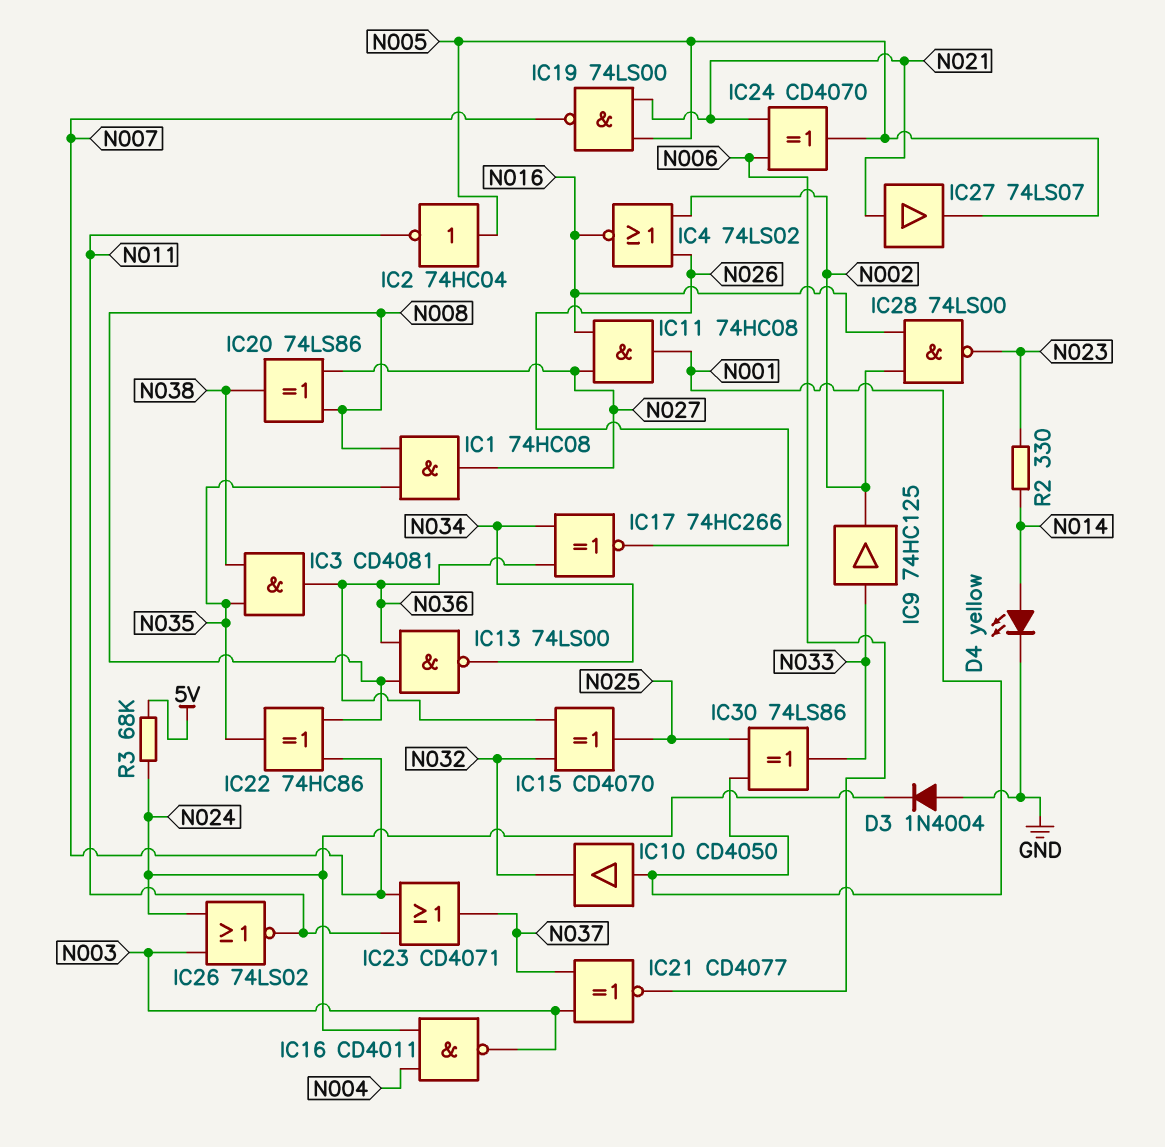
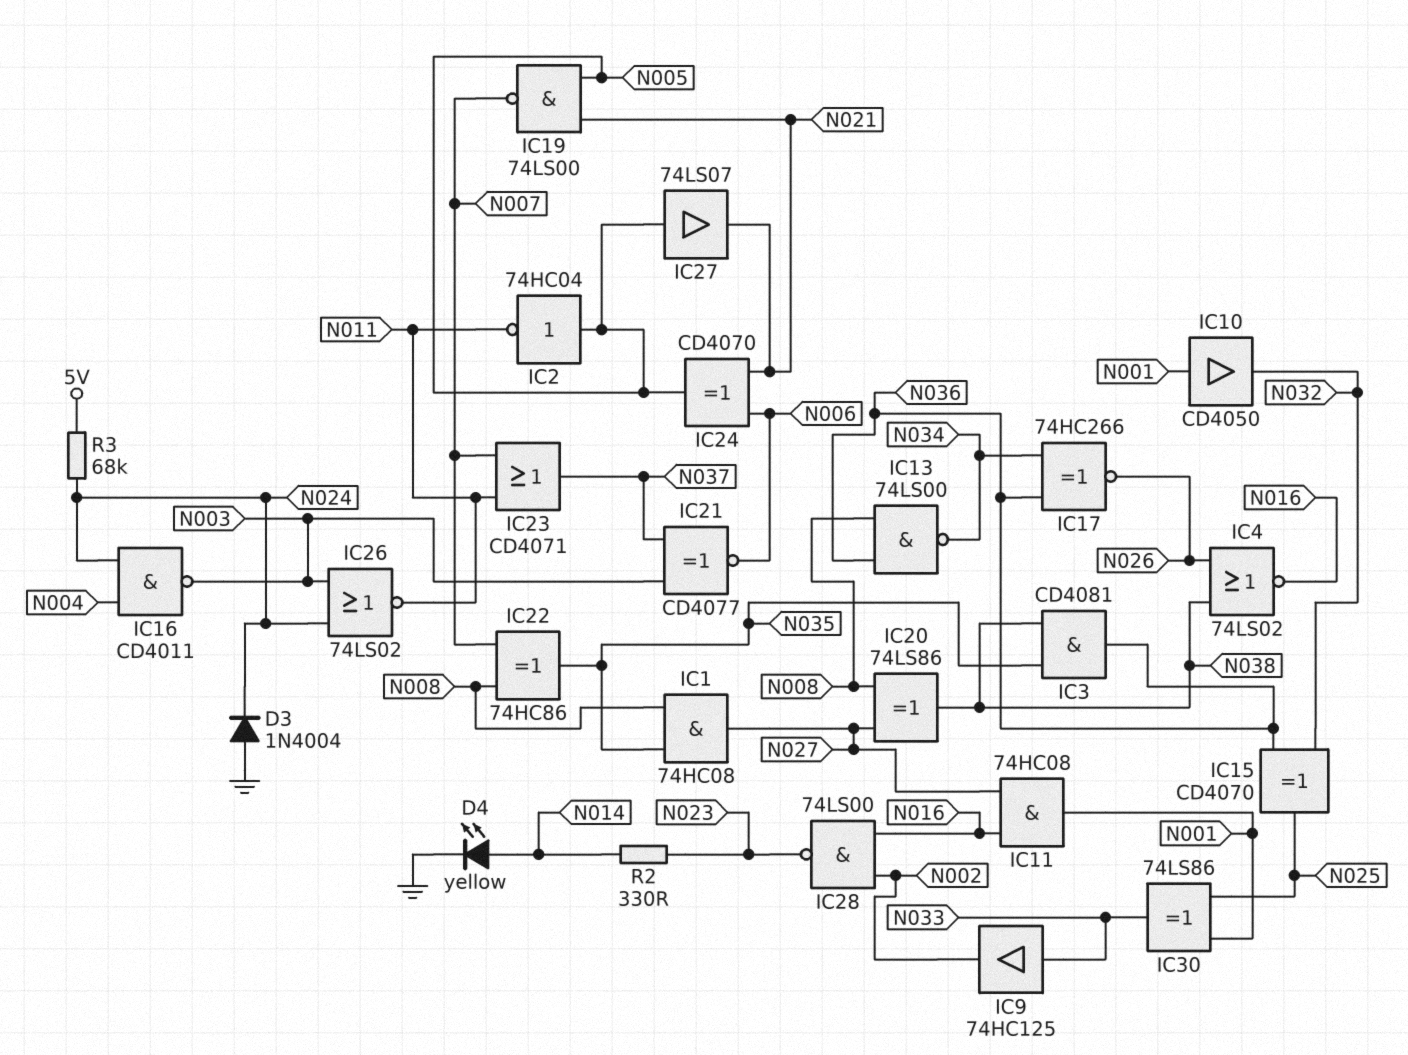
IC4: NOR 74LS02 (in N002, in N026, out N016) -> NOR 74LS02 (in N026, in N038, out N016)
IC27: buffer 74LS07 (in N021, out N005) -> buffer 74LS07 (in N005, out N021)

